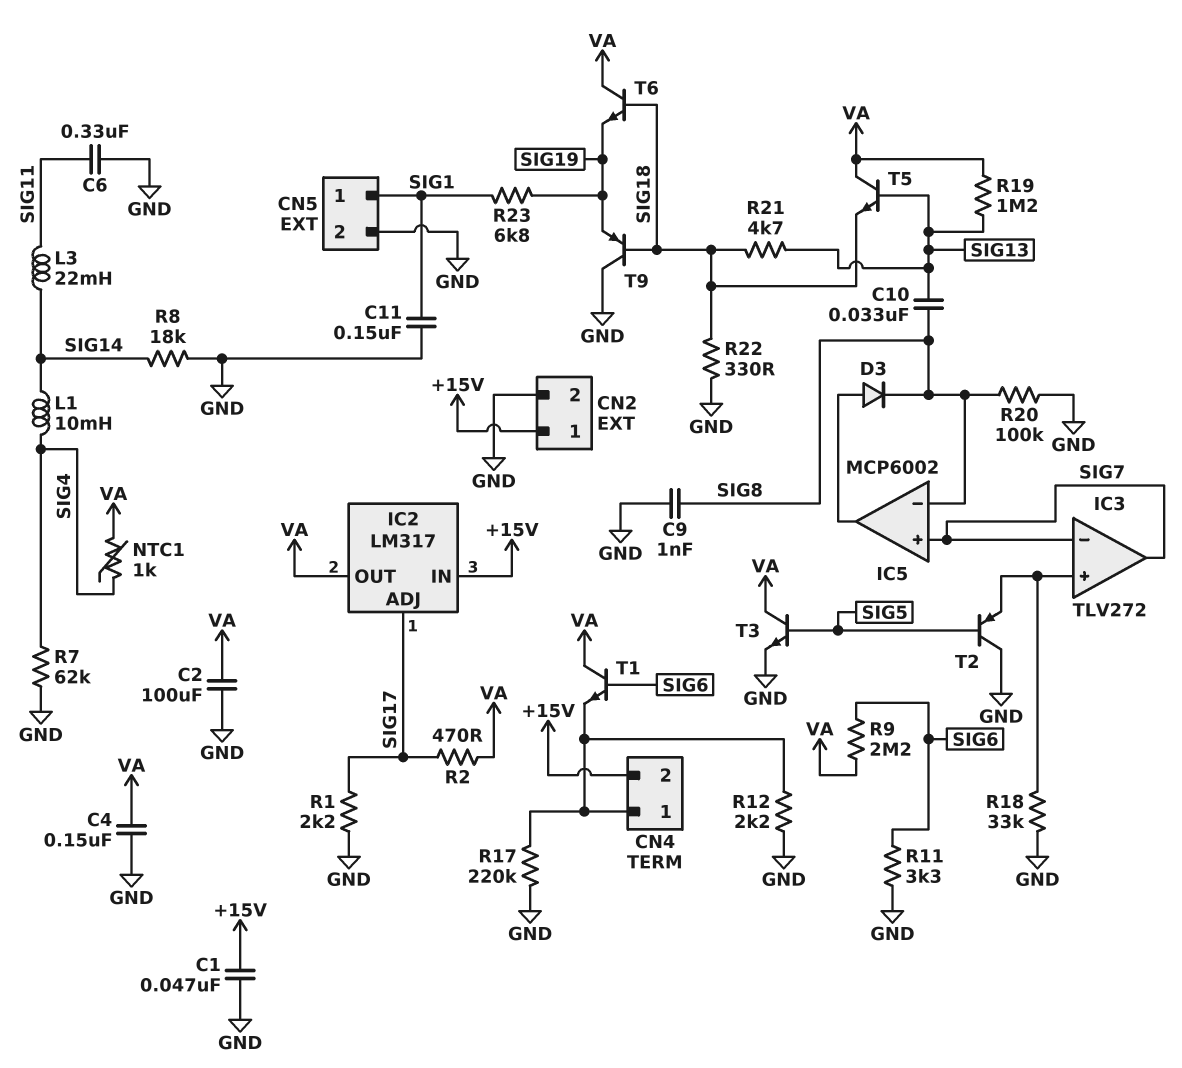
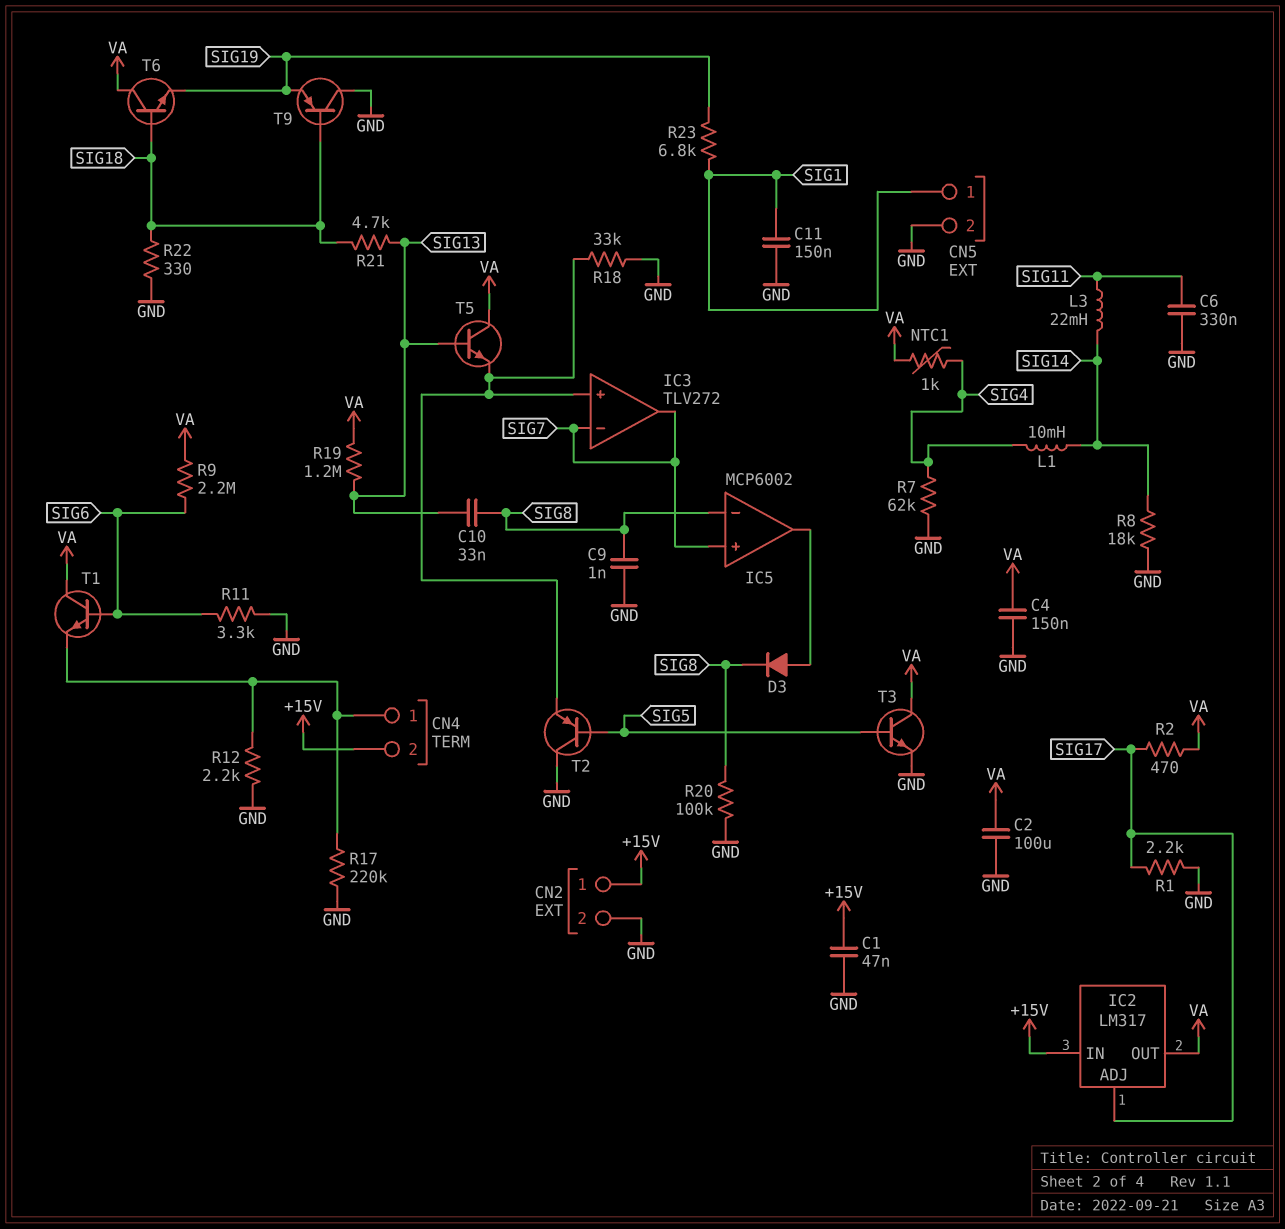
T5: NPN (B SIG13, C VA, E SIG18) -> NPN (B SIG13, C VA, E IC3/in+)

